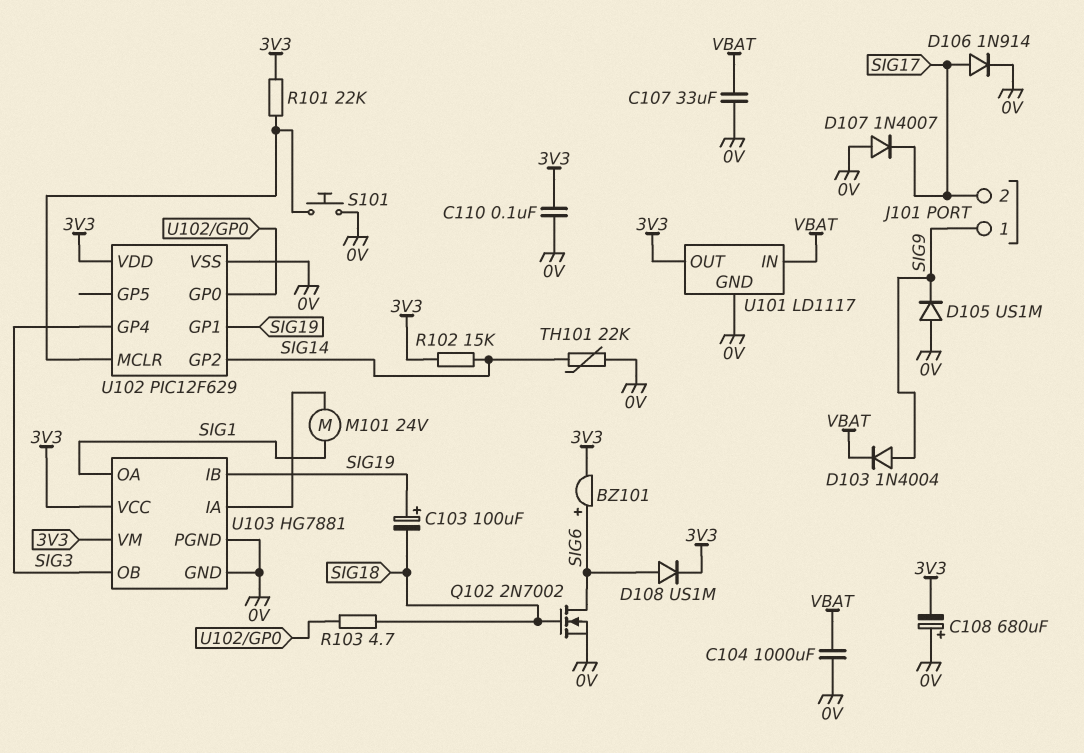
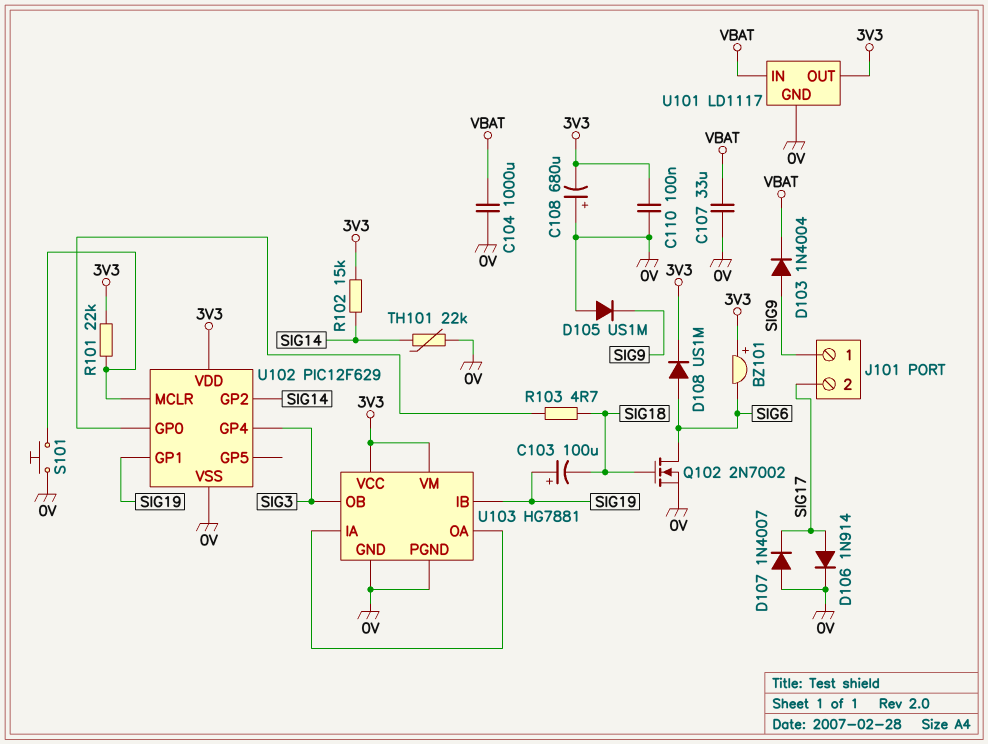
BZ101: buzzer (plus SIG6, minus 3V3) -> buzzer (plus 3V3, minus SIG6)
M101: motor 24V (SIG1, U103/IA) -> none
U103 pin OA: SIG1 -> U103/IA

